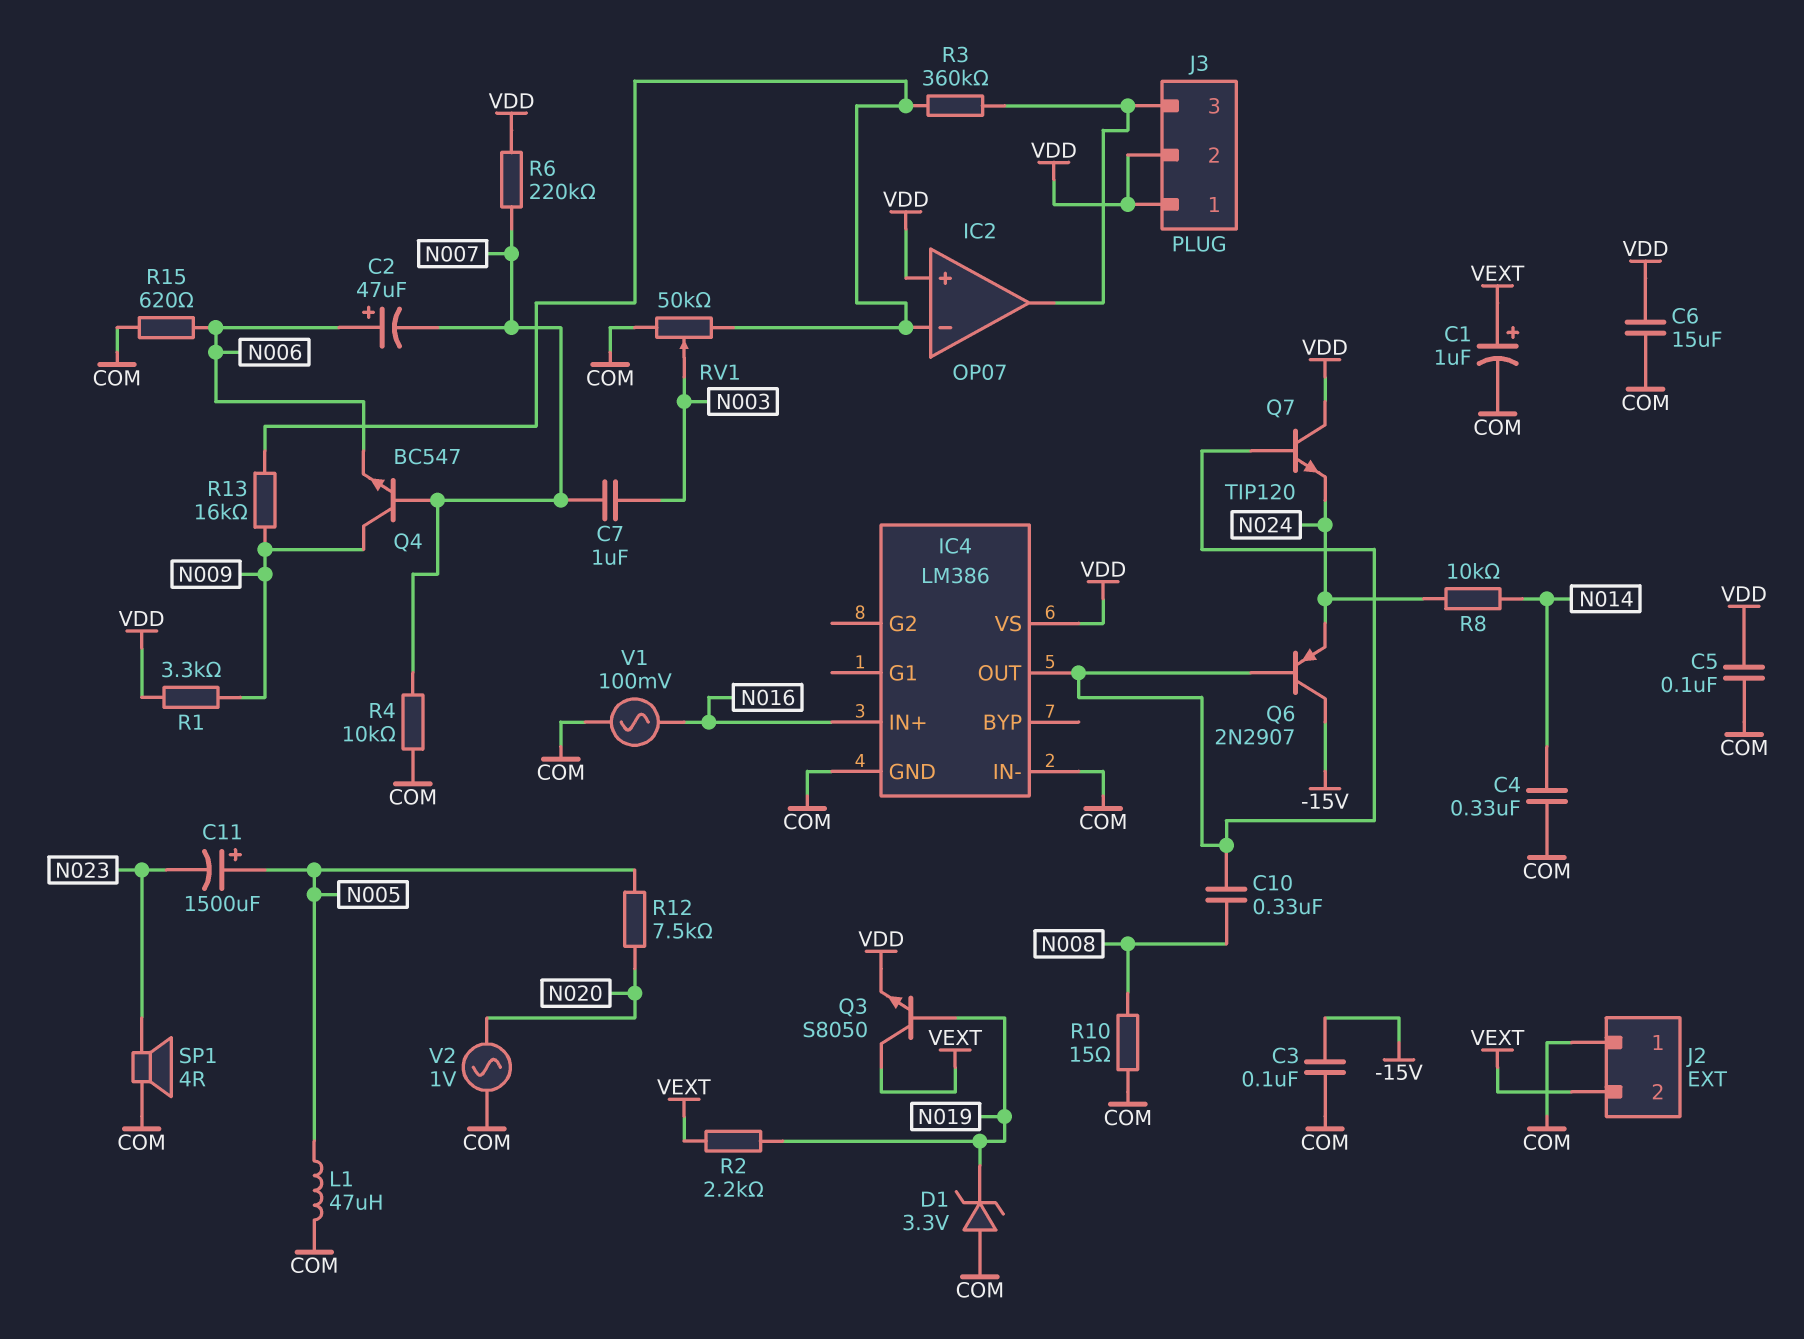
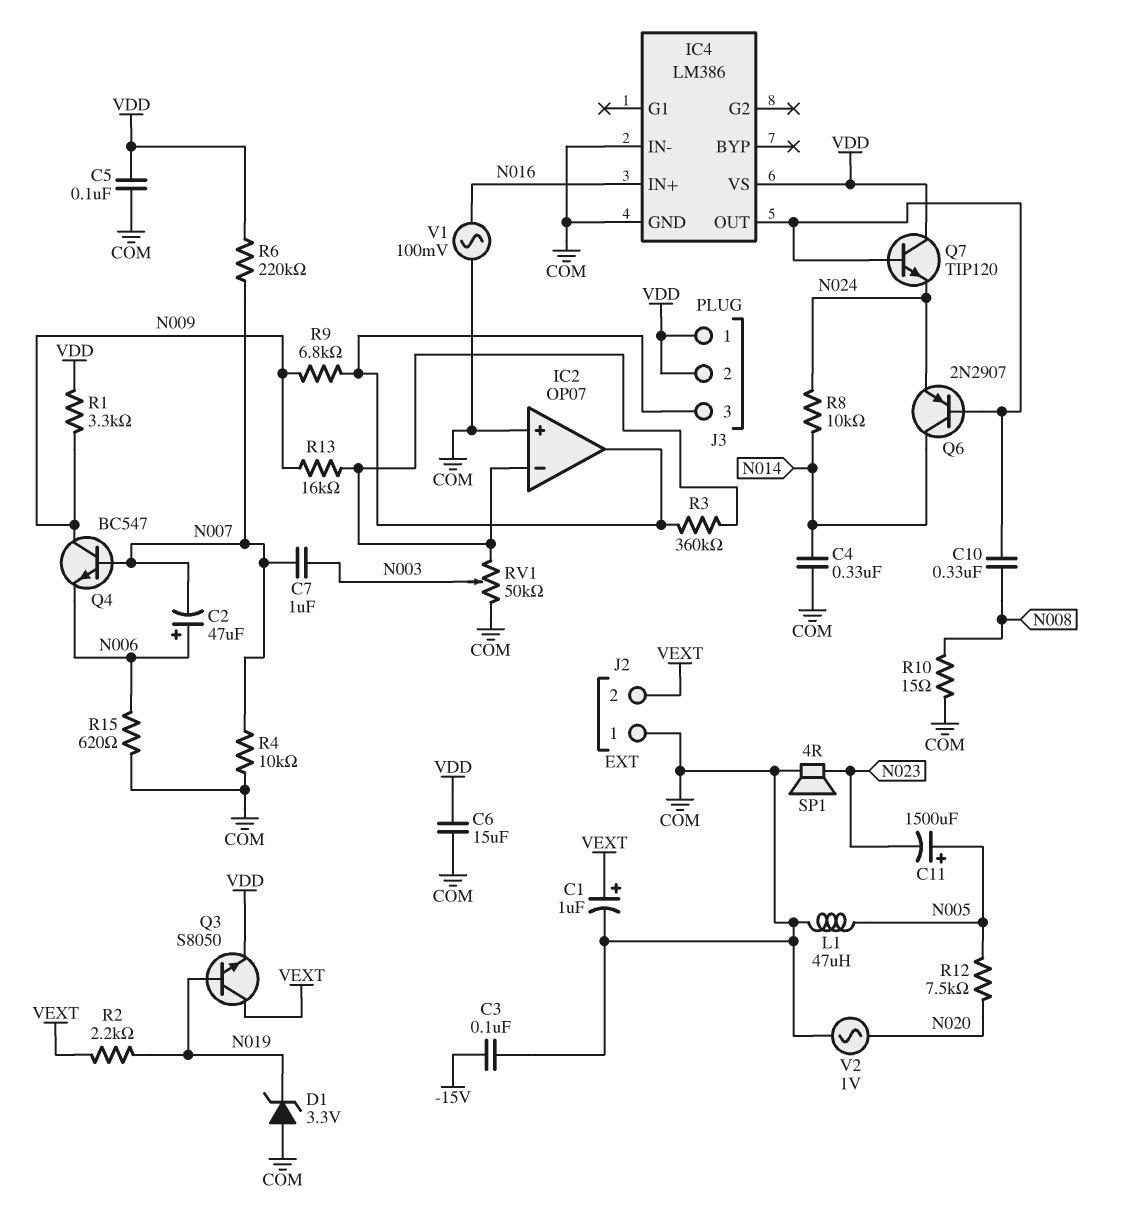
IC2 pin in+: VDD -> COM
Q6: PNP 2N2907 (B IC4/OUT, C -15V, E N024) -> PNP 2N2907 (B IC4/OUT, C N014, E N024)
R9: none -> 6.8k (IC2/out, N009)

